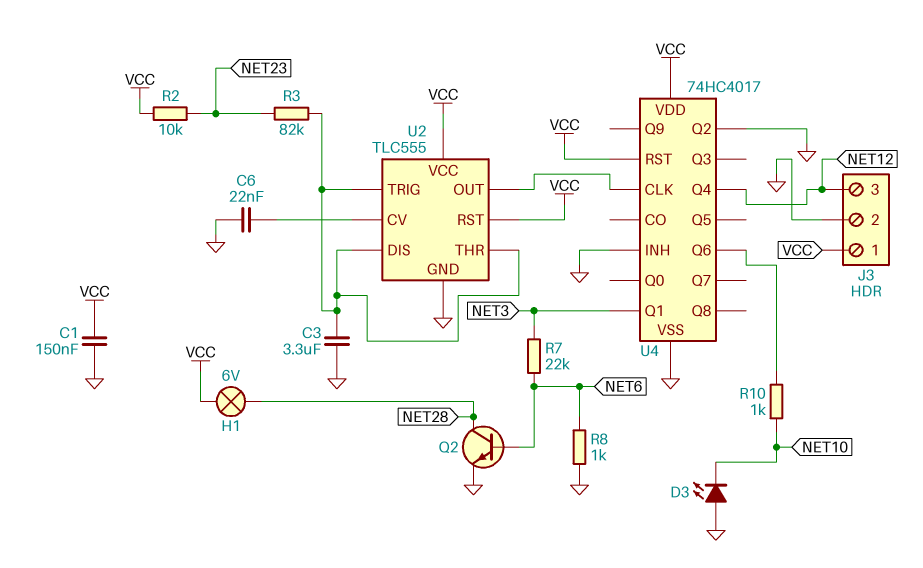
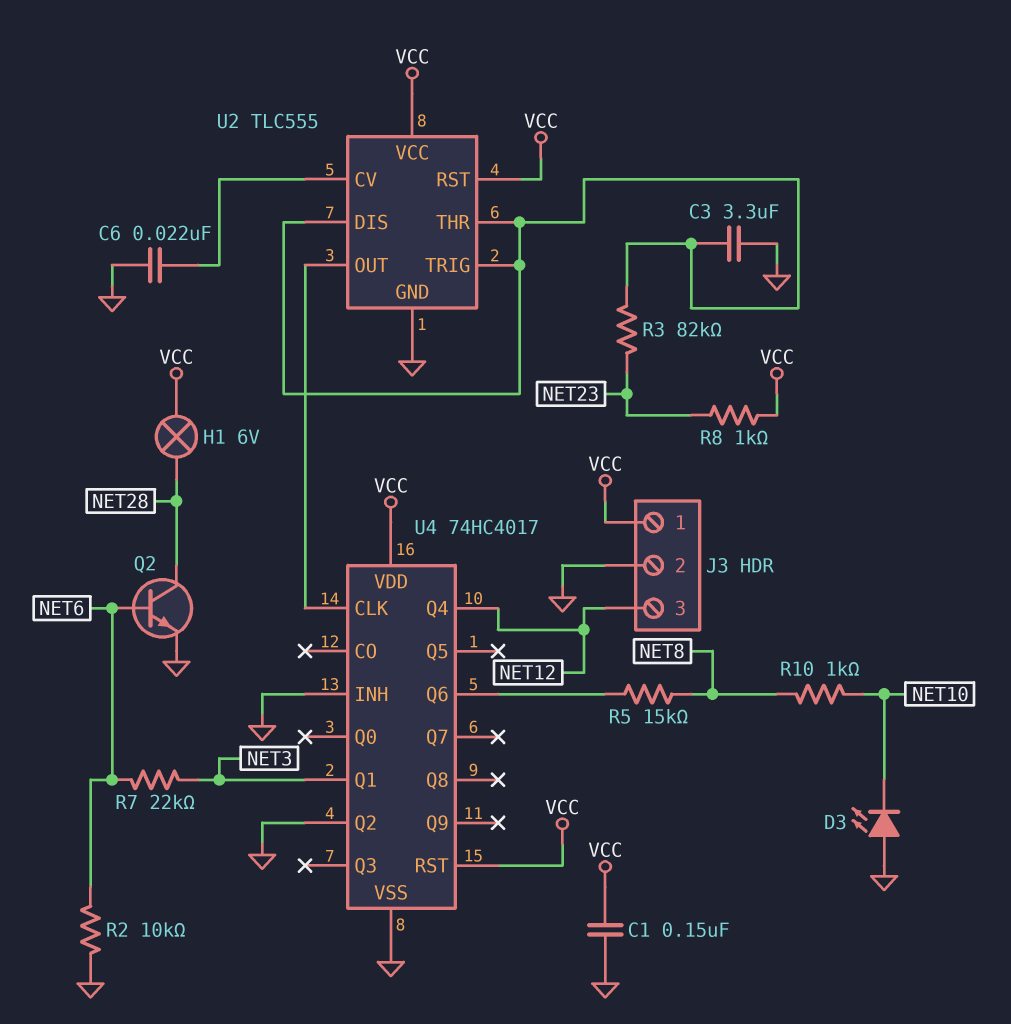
R2: 10k (NET23, VCC) -> 10k (GND, NET6)
R5: none -> 15k (NET8, U4/Q6)
R8: 1k (GND, NET6) -> 1k (NET23, VCC)
R10: 1k (NET10, U4/Q6) -> 1k (NET8, NET10)

